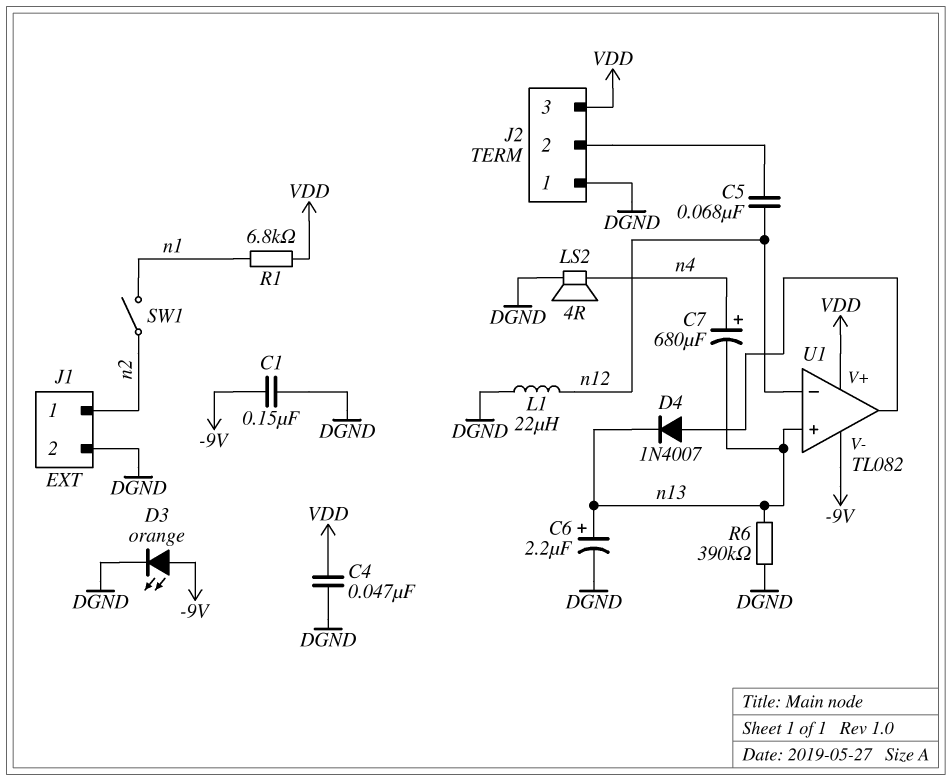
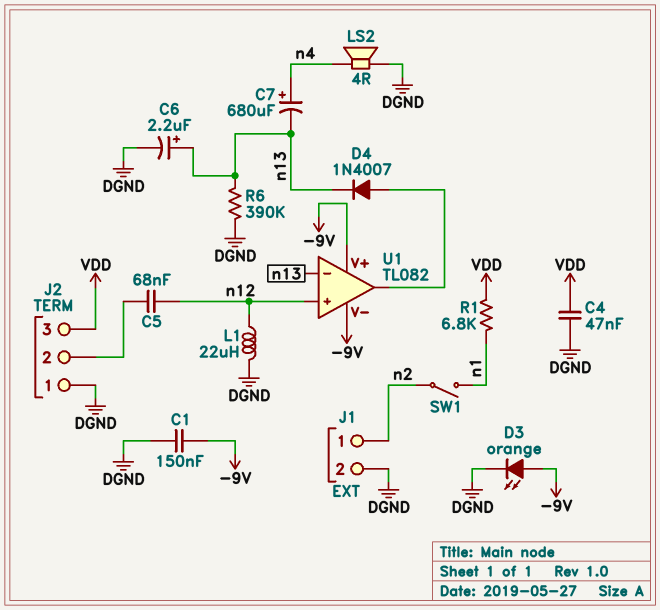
U1 pin V+: VDD -> -9V
U1 pin in+: n13 -> n12
U1 pin in-: n12 -> n13

